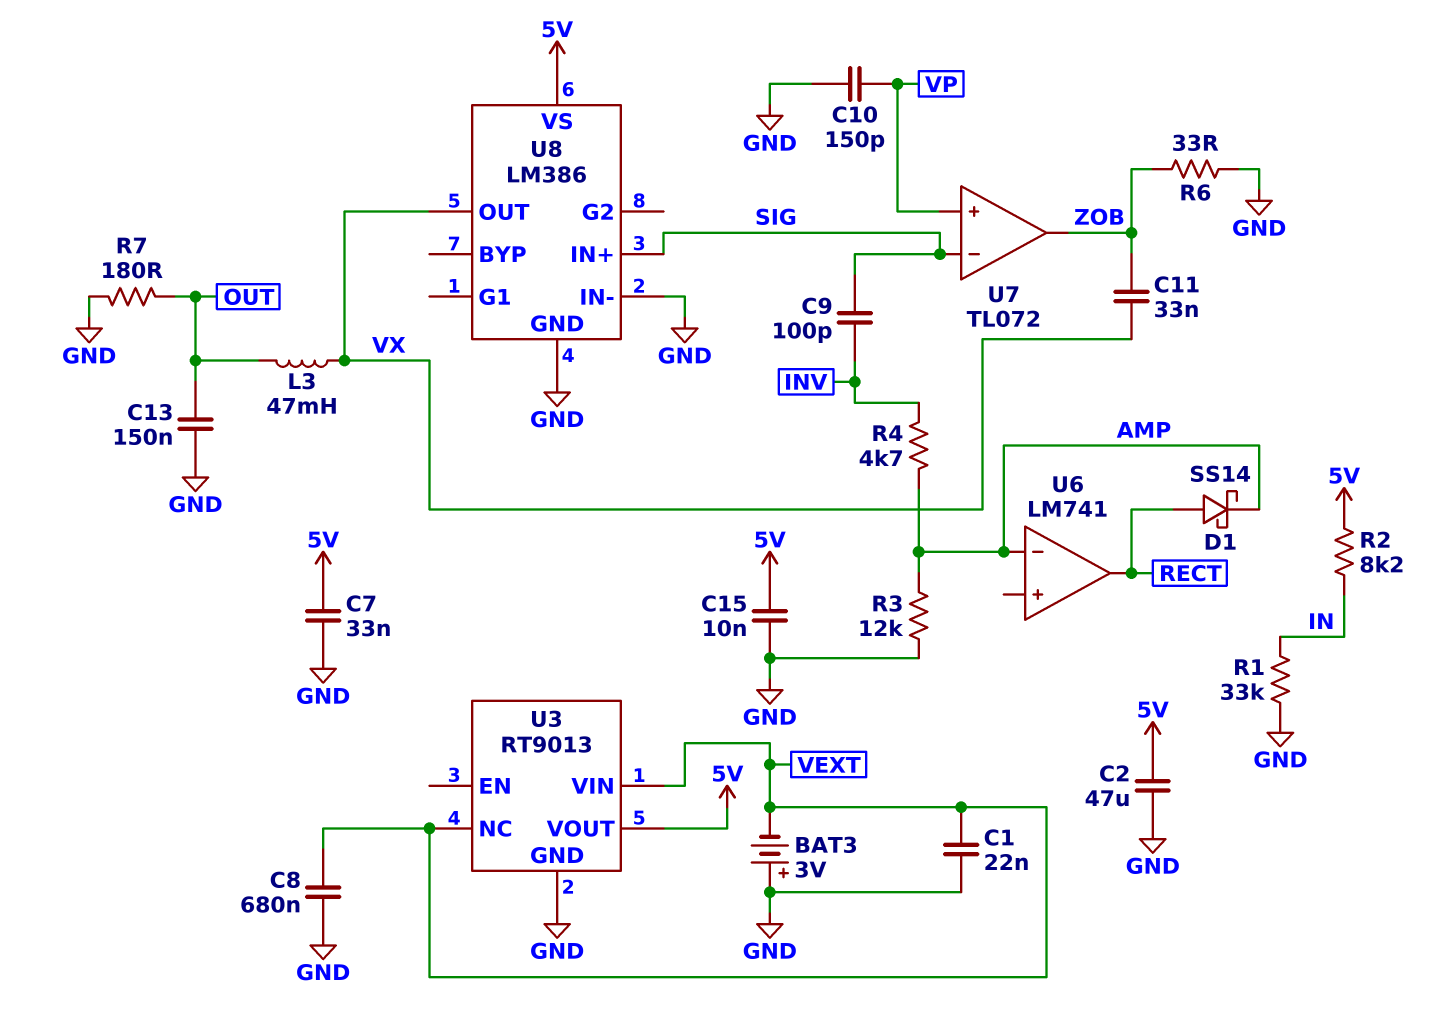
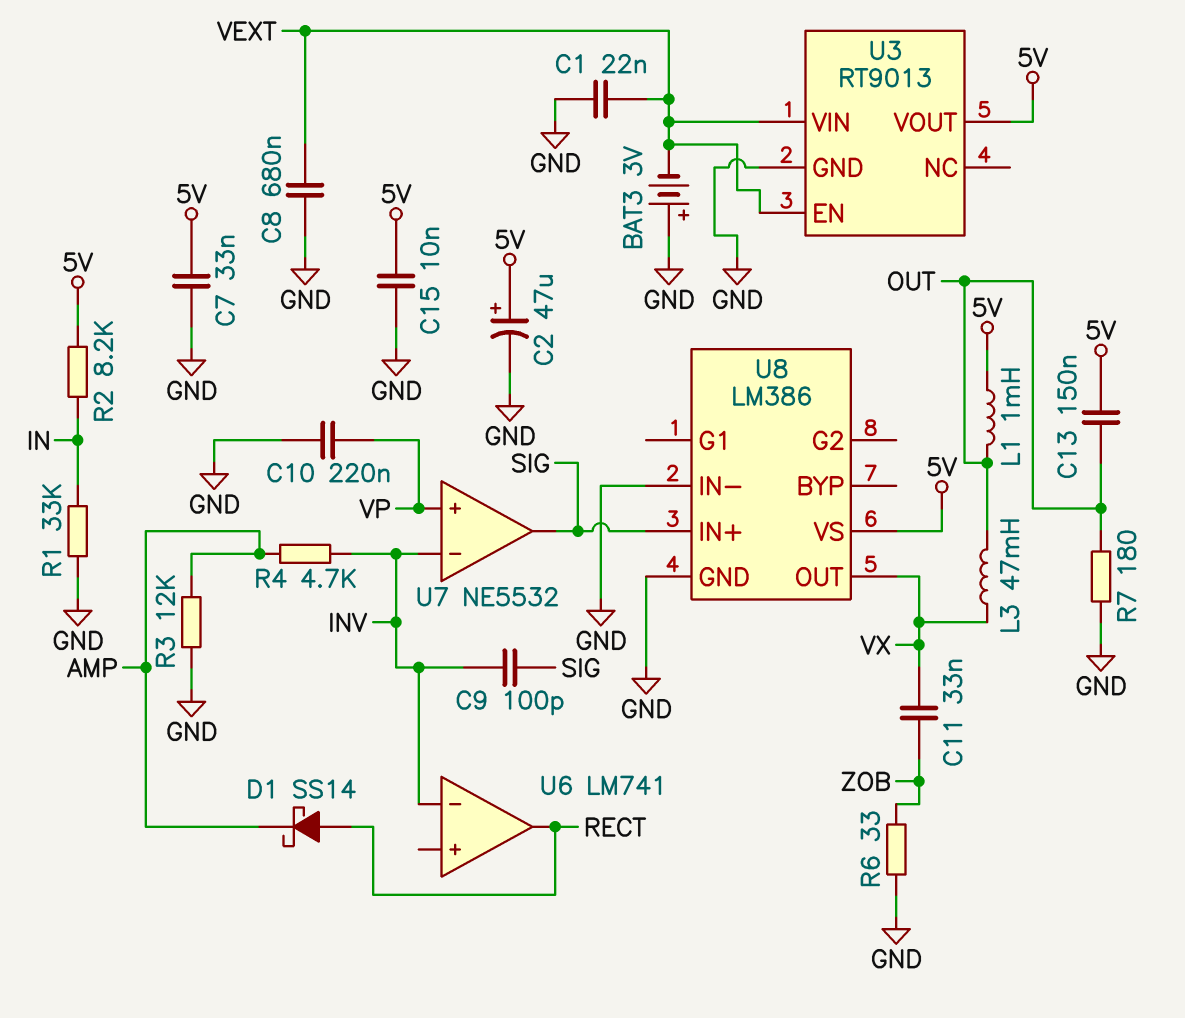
C2: 47uF (5V, GND) -> 47uF (plus 5V, minus GND)
C10: 150pF (GND, VP) -> 220nF (GND, VP)
C13: 150nF (GND, OUT) -> 150nF (5V, OUT)
L1: none -> 1mH (5V, OUT)
U3 pin EN: none -> VEXT
U3 pin NC: VEXT -> none
U6 pin in-: AMP -> INV
U7: TL072 -> NE5532
U7 pin in-: SIG -> INV
U7 pin out: ZOB -> SIG

